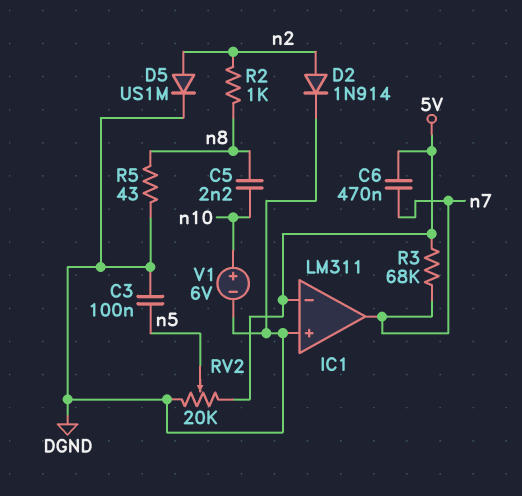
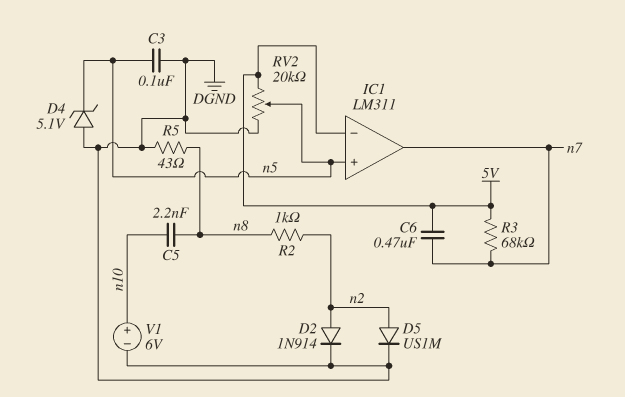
D4: none -> zener 5.1V (A DGND, K n5)
IC1 pin in+: DGND -> n5

